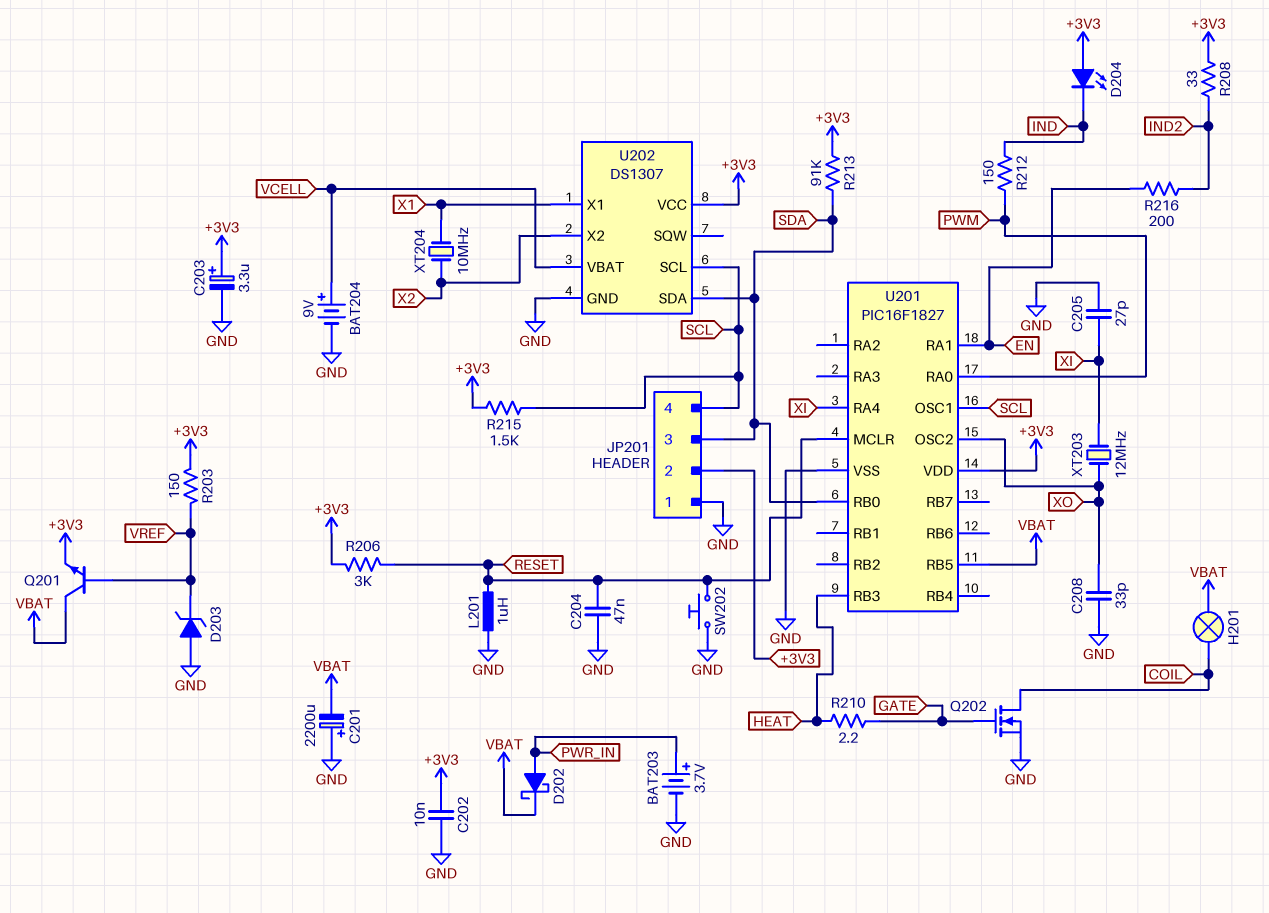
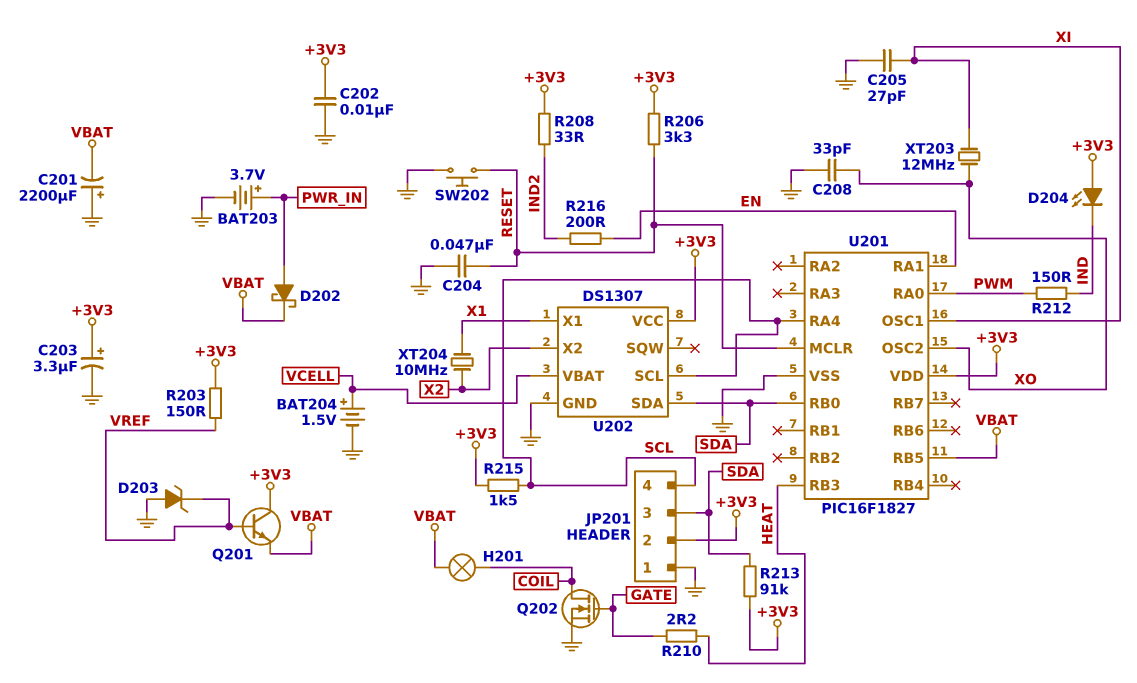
BAT204: 9V (plus VCELL, minus GND) -> 1.5V (plus VCELL, minus GND)
L201: 1uH (GND, RESET) -> none
Q201: NPN (B VREF, C VBAT, E +3V3) -> NPN (B VREF, C +3V3, E VBAT)
R206: 3k (+3V3, RESET) -> 3.3k (+3V3, RESET)
U201 pin OSC1: SCL -> XI
U201 pin RA4: XI -> SCL

